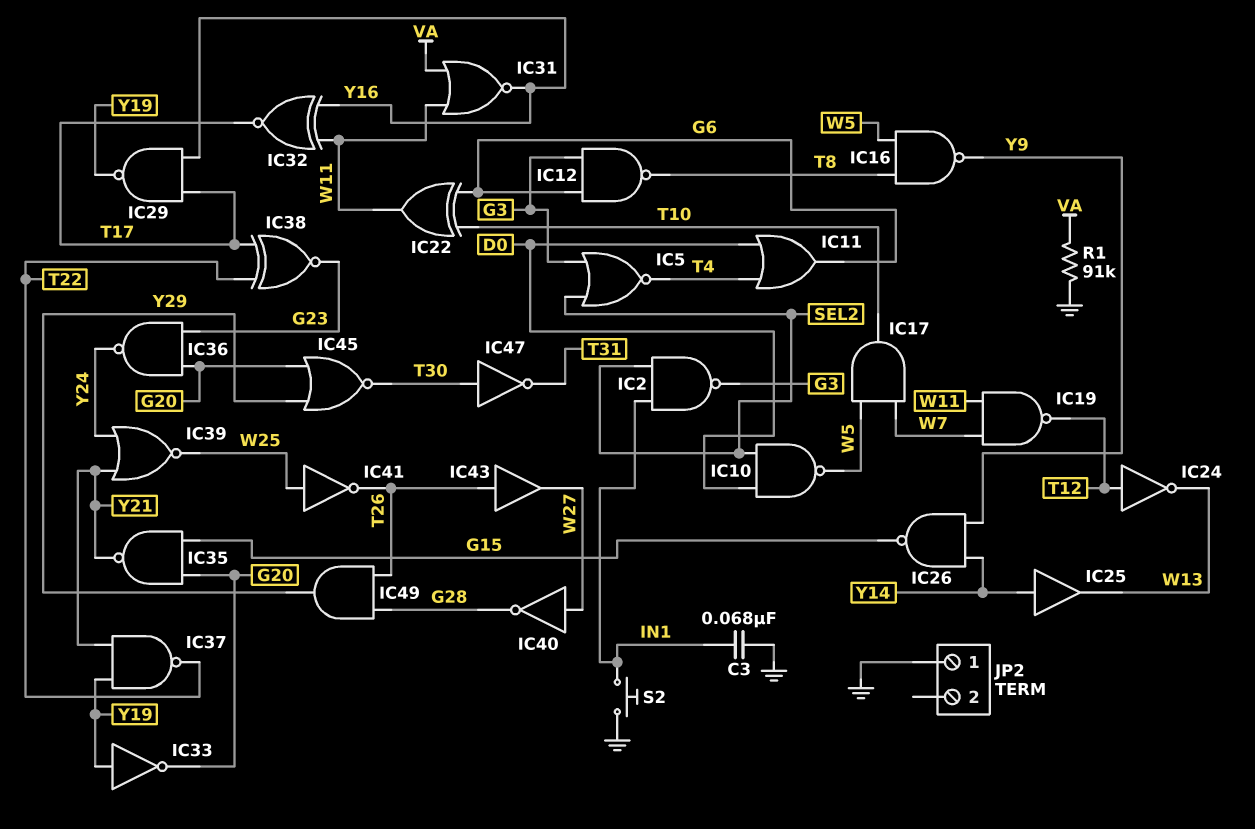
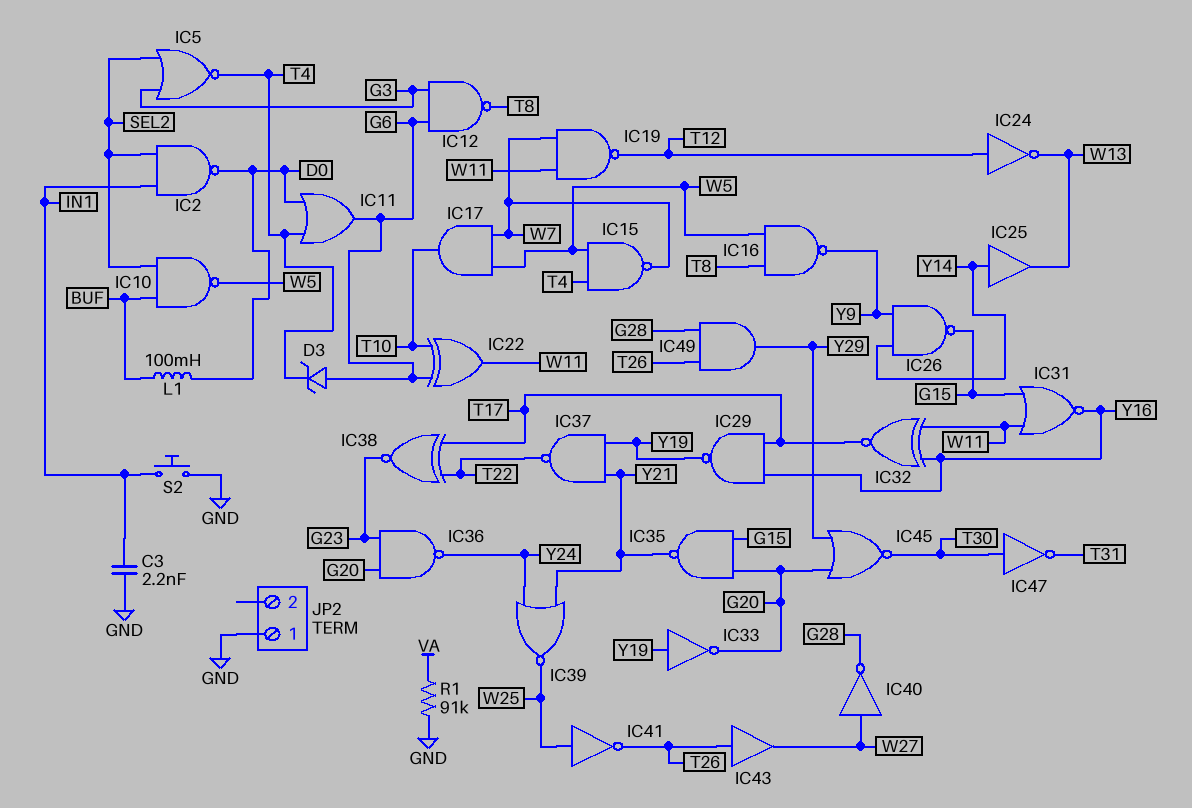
C3: 68nF (GND, IN1) -> 2.2nF (GND, IN1)
D3: none -> zener (A G6, K T4)
IC2: NAND (in IN1, in SEL2, out G3) -> NAND (in IN1, in SEL2, out D0)
IC10: NAND (in D0, in SEL2, out W5) -> NAND (in BUF, in SEL2, out W5)
IC15: none -> NAND (in T4, in W5, out W7)
IC31: NOR (in VA, in W11, out Y16) -> NOR (in G15, in W11, out Y16)
L1: none -> 100mH (BUF, D0)

